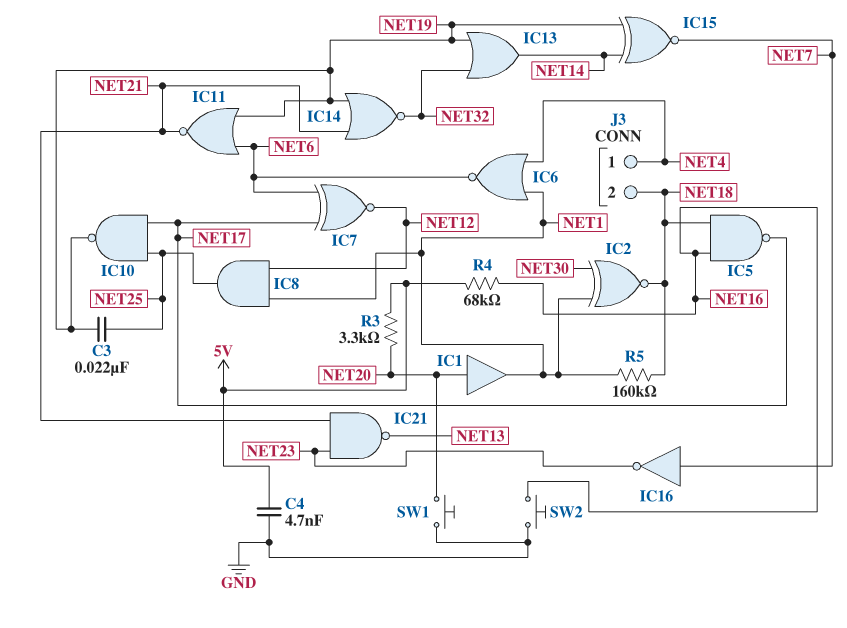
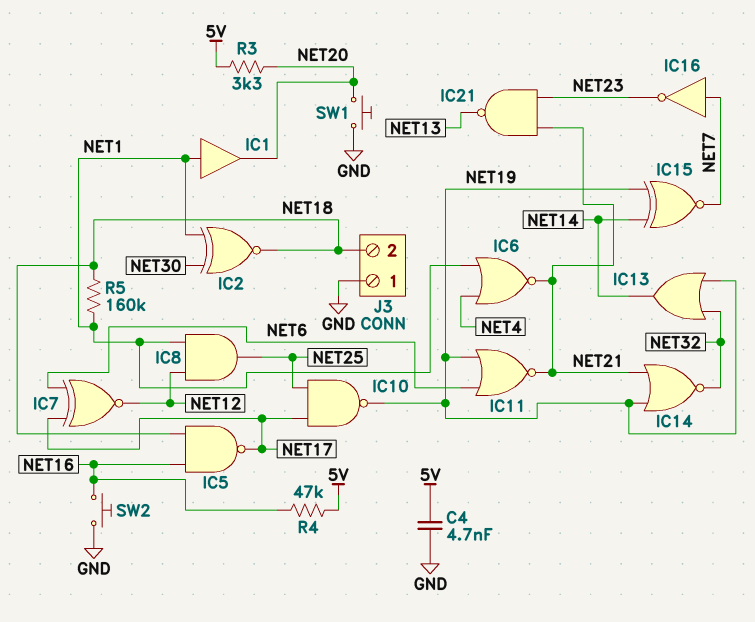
C3: 22nF (NET19, NET25) -> none
IC1: buffer (in NET20, out NET1) -> buffer (in NET1, out NET20)
IC6: NOR (in NET1, in NET4, out NET6) -> NOR (in NET1, in NET4, out NET21)
J3 pin 1: NET4 -> GND
R4: 68k (5V, NET16) -> 47k (5V, NET16)

